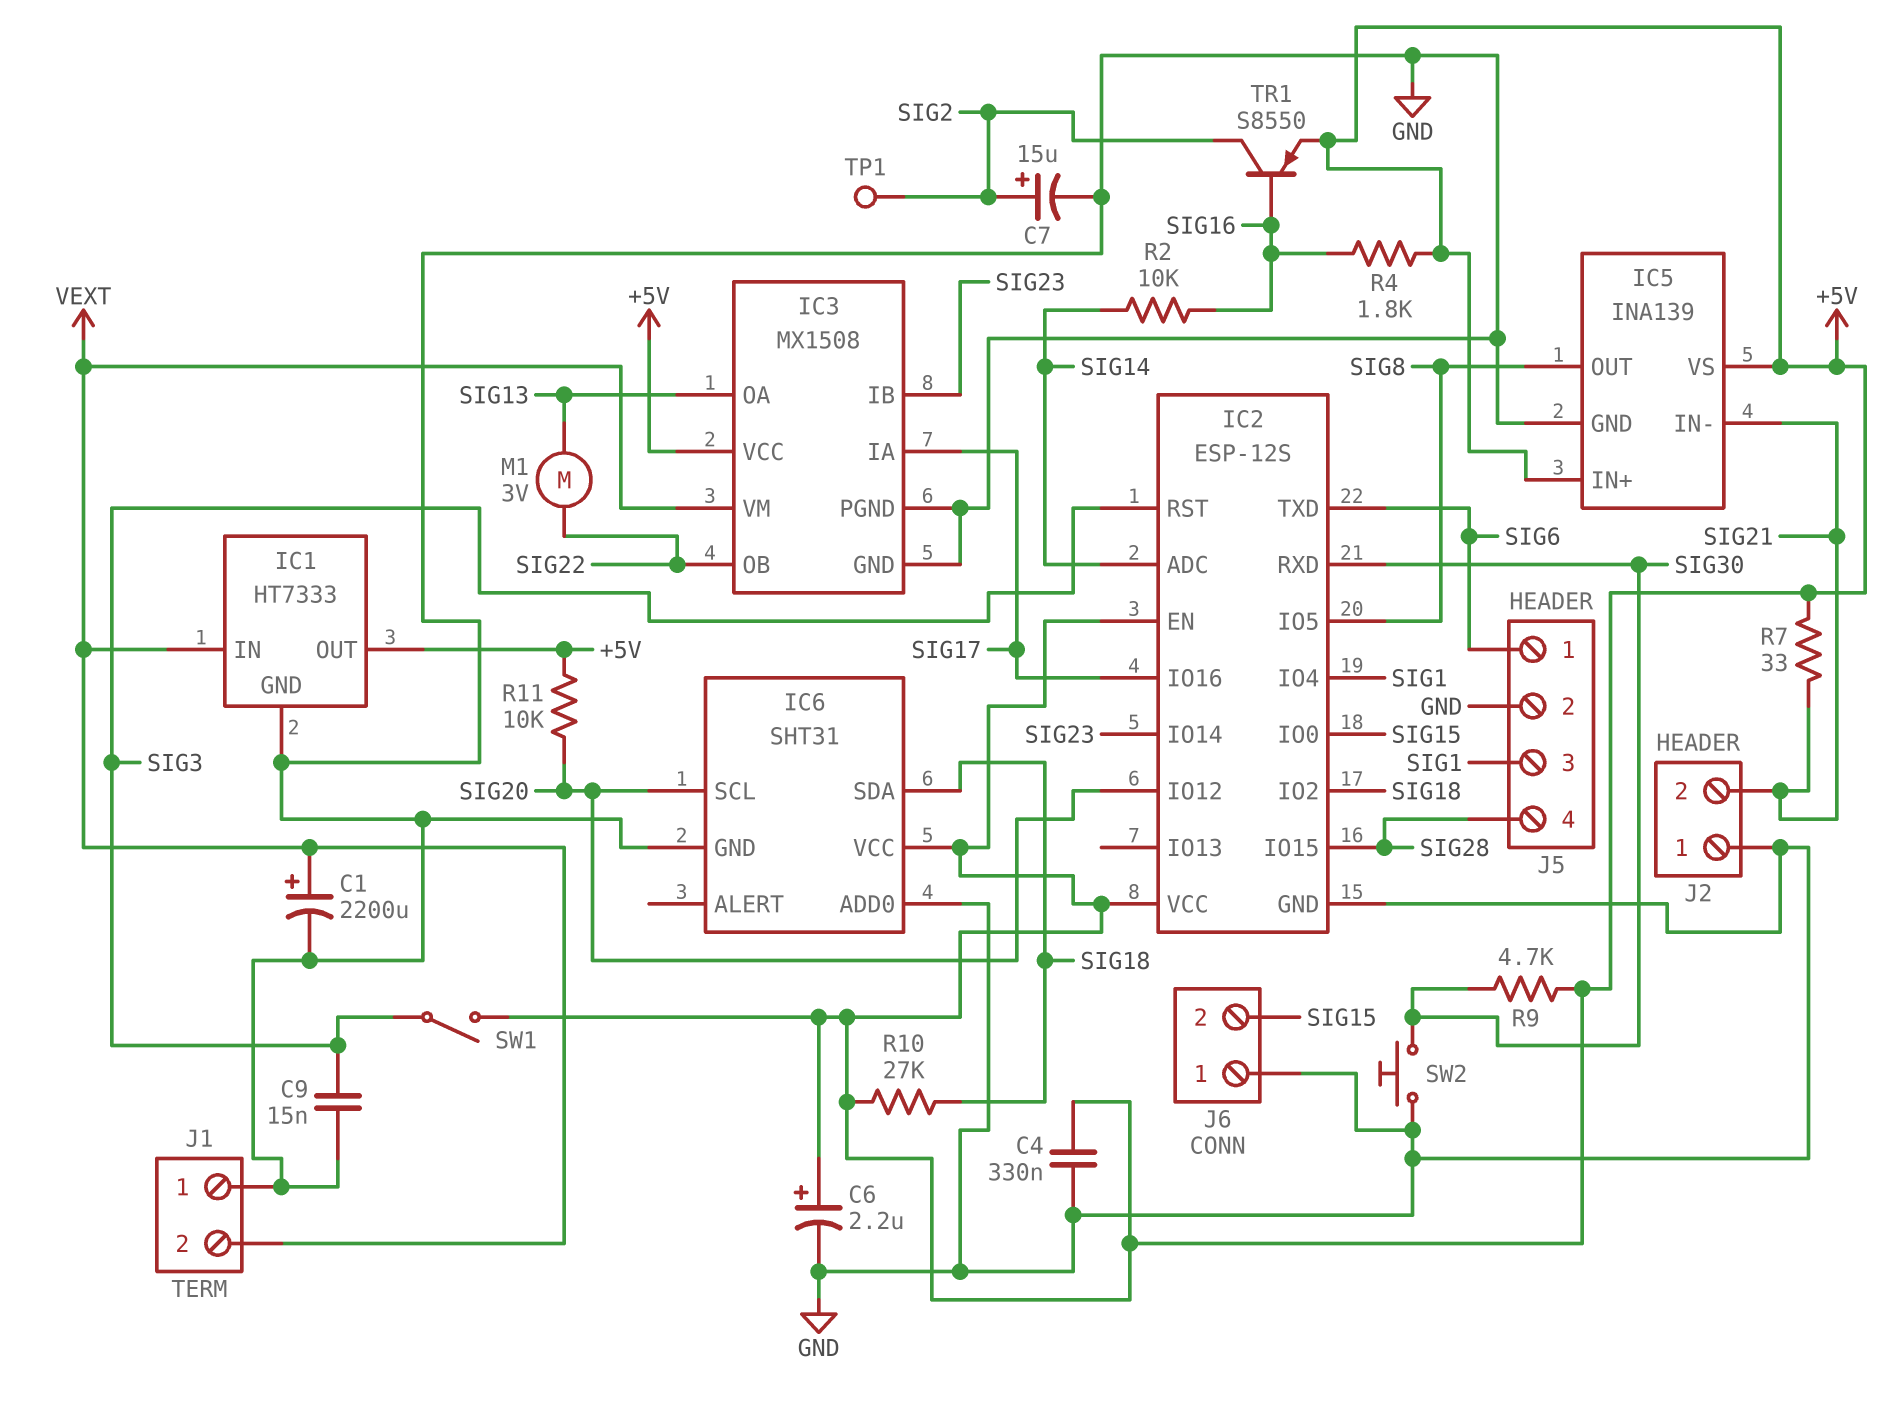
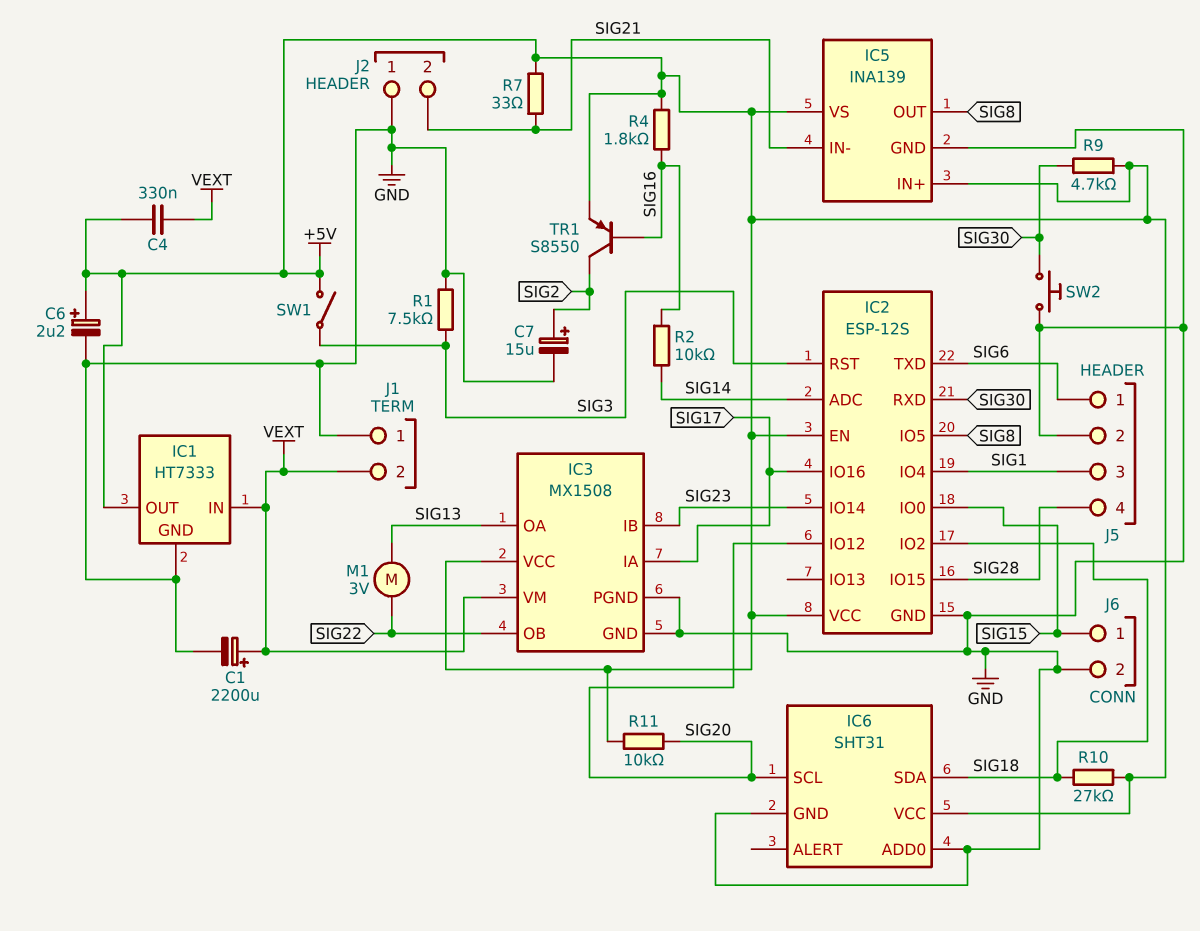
C4: 330nF (+5V, GND) -> 330nF (+5V, VEXT)
C9: 15nF (GND, SIG3) -> none
J6 pin 1: GND -> SIG15
J6 pin 2: SIG15 -> GND
R1: none -> 7.5k (GND, SIG3)
TP1: test point (SIG2) -> none

